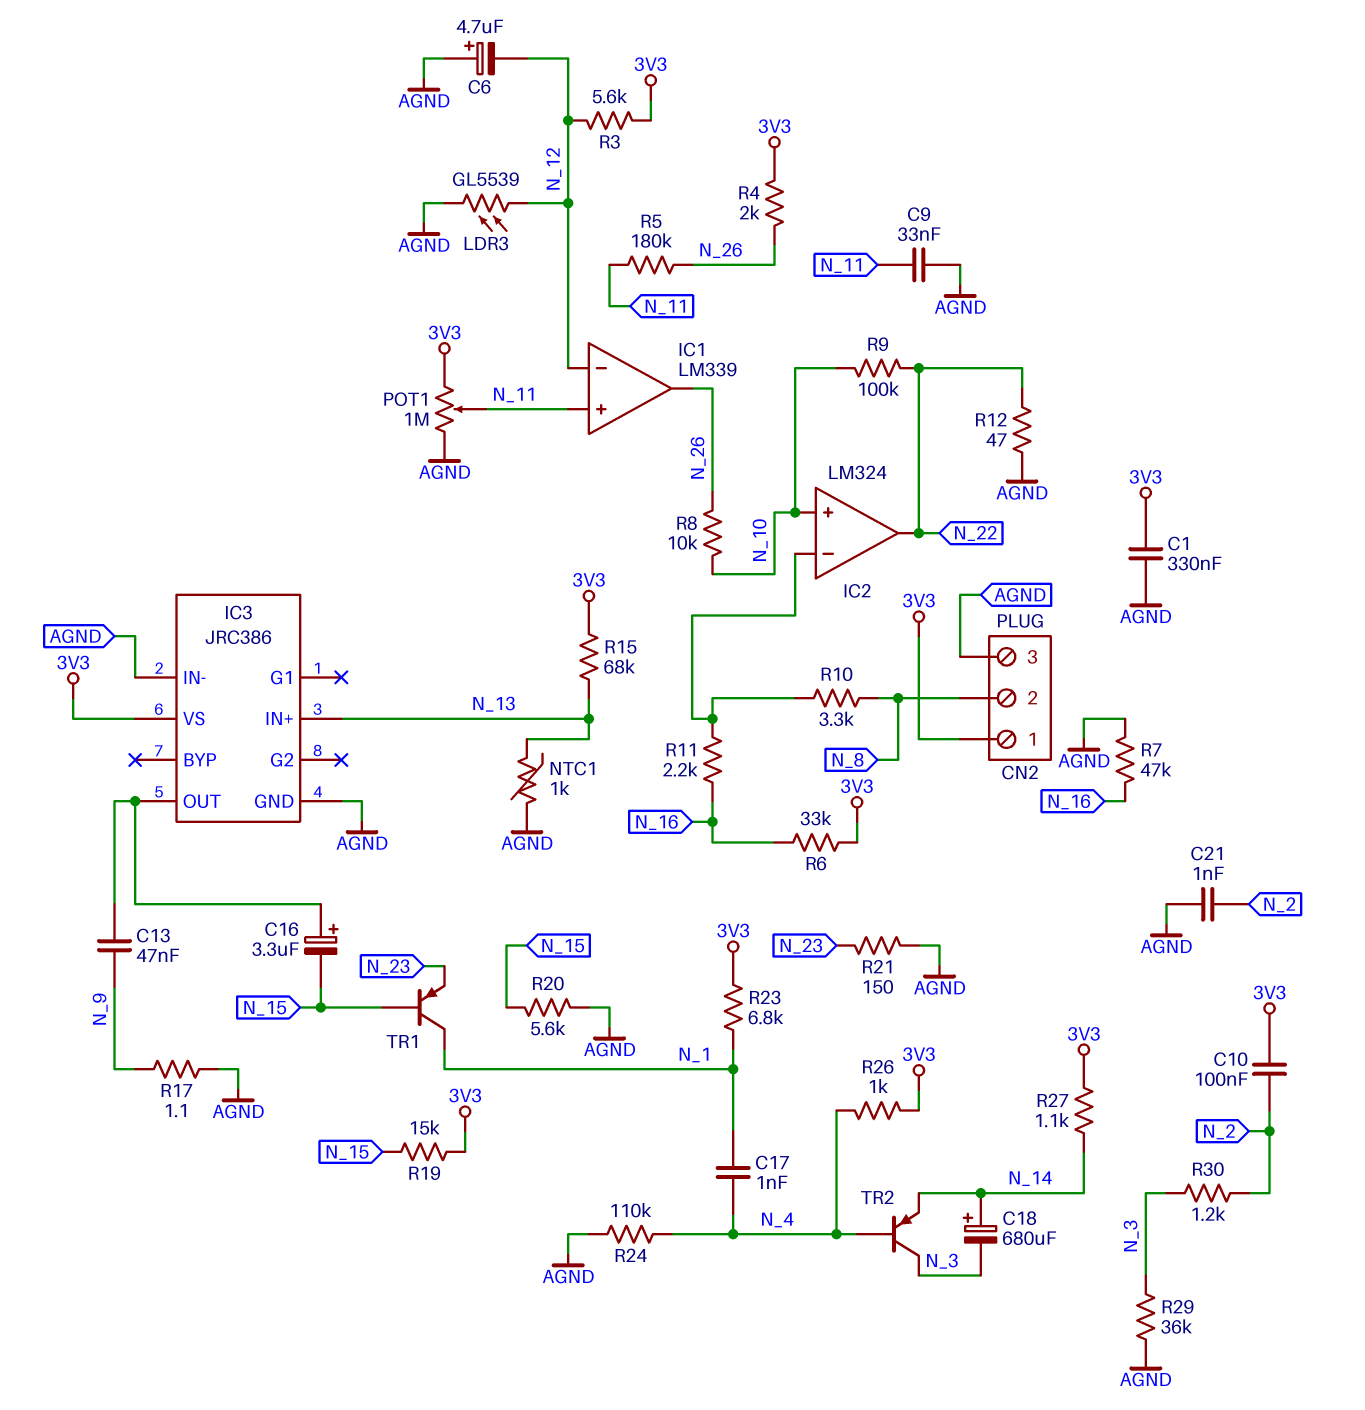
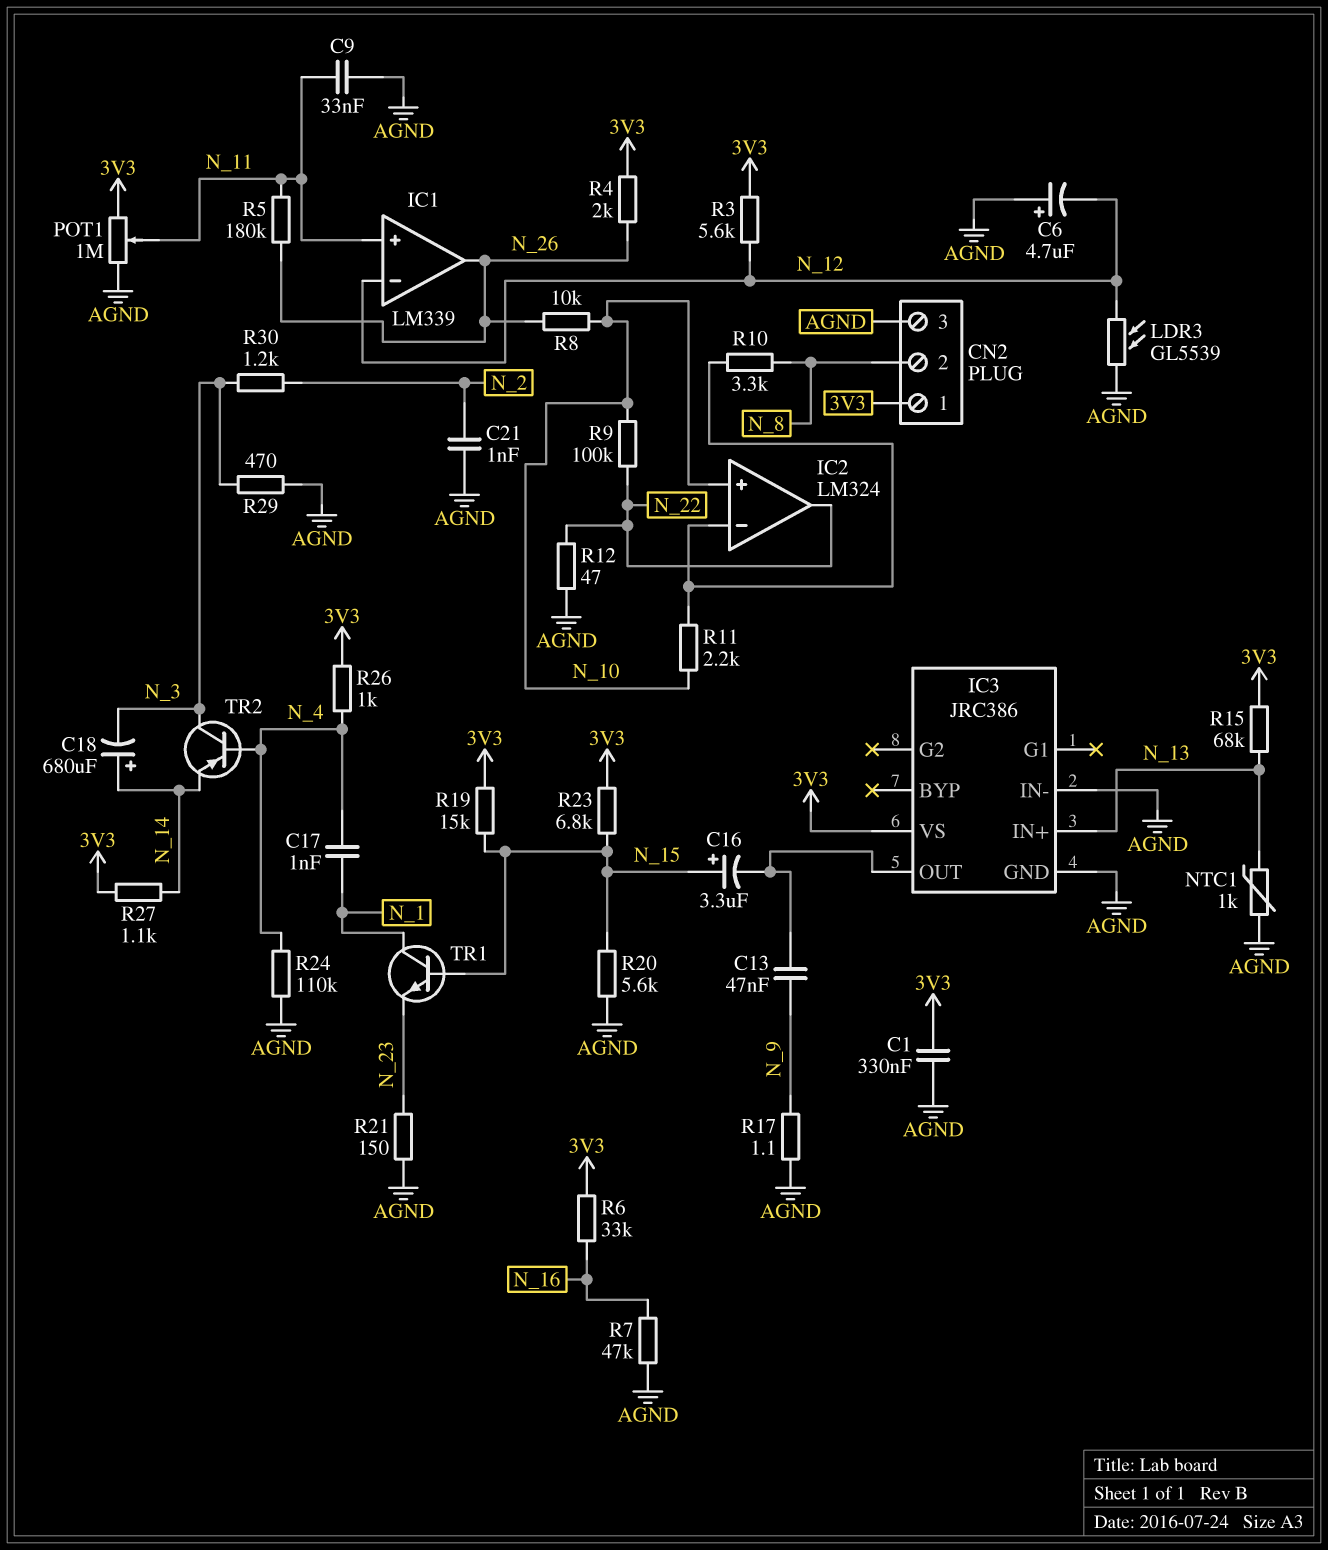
C10: 100nF (3V3, N_2) -> none
C16: 3.3uF (plus IC3/OUT, minus N_15) -> 3.3uF (plus N_15, minus IC3/OUT)
R11: 2.2k (IC2/in-, N_16) -> 2.2k (IC2/in-, N_10)
R23: 6.8k (3V3, N_1) -> 6.8k (3V3, N_15)
R29: 36k (AGND, N_3) -> 470 (AGND, N_3)
TR1: PNP (B N_15, C N_1, E N_23) -> NPN (B N_15, C N_1, E N_23)

